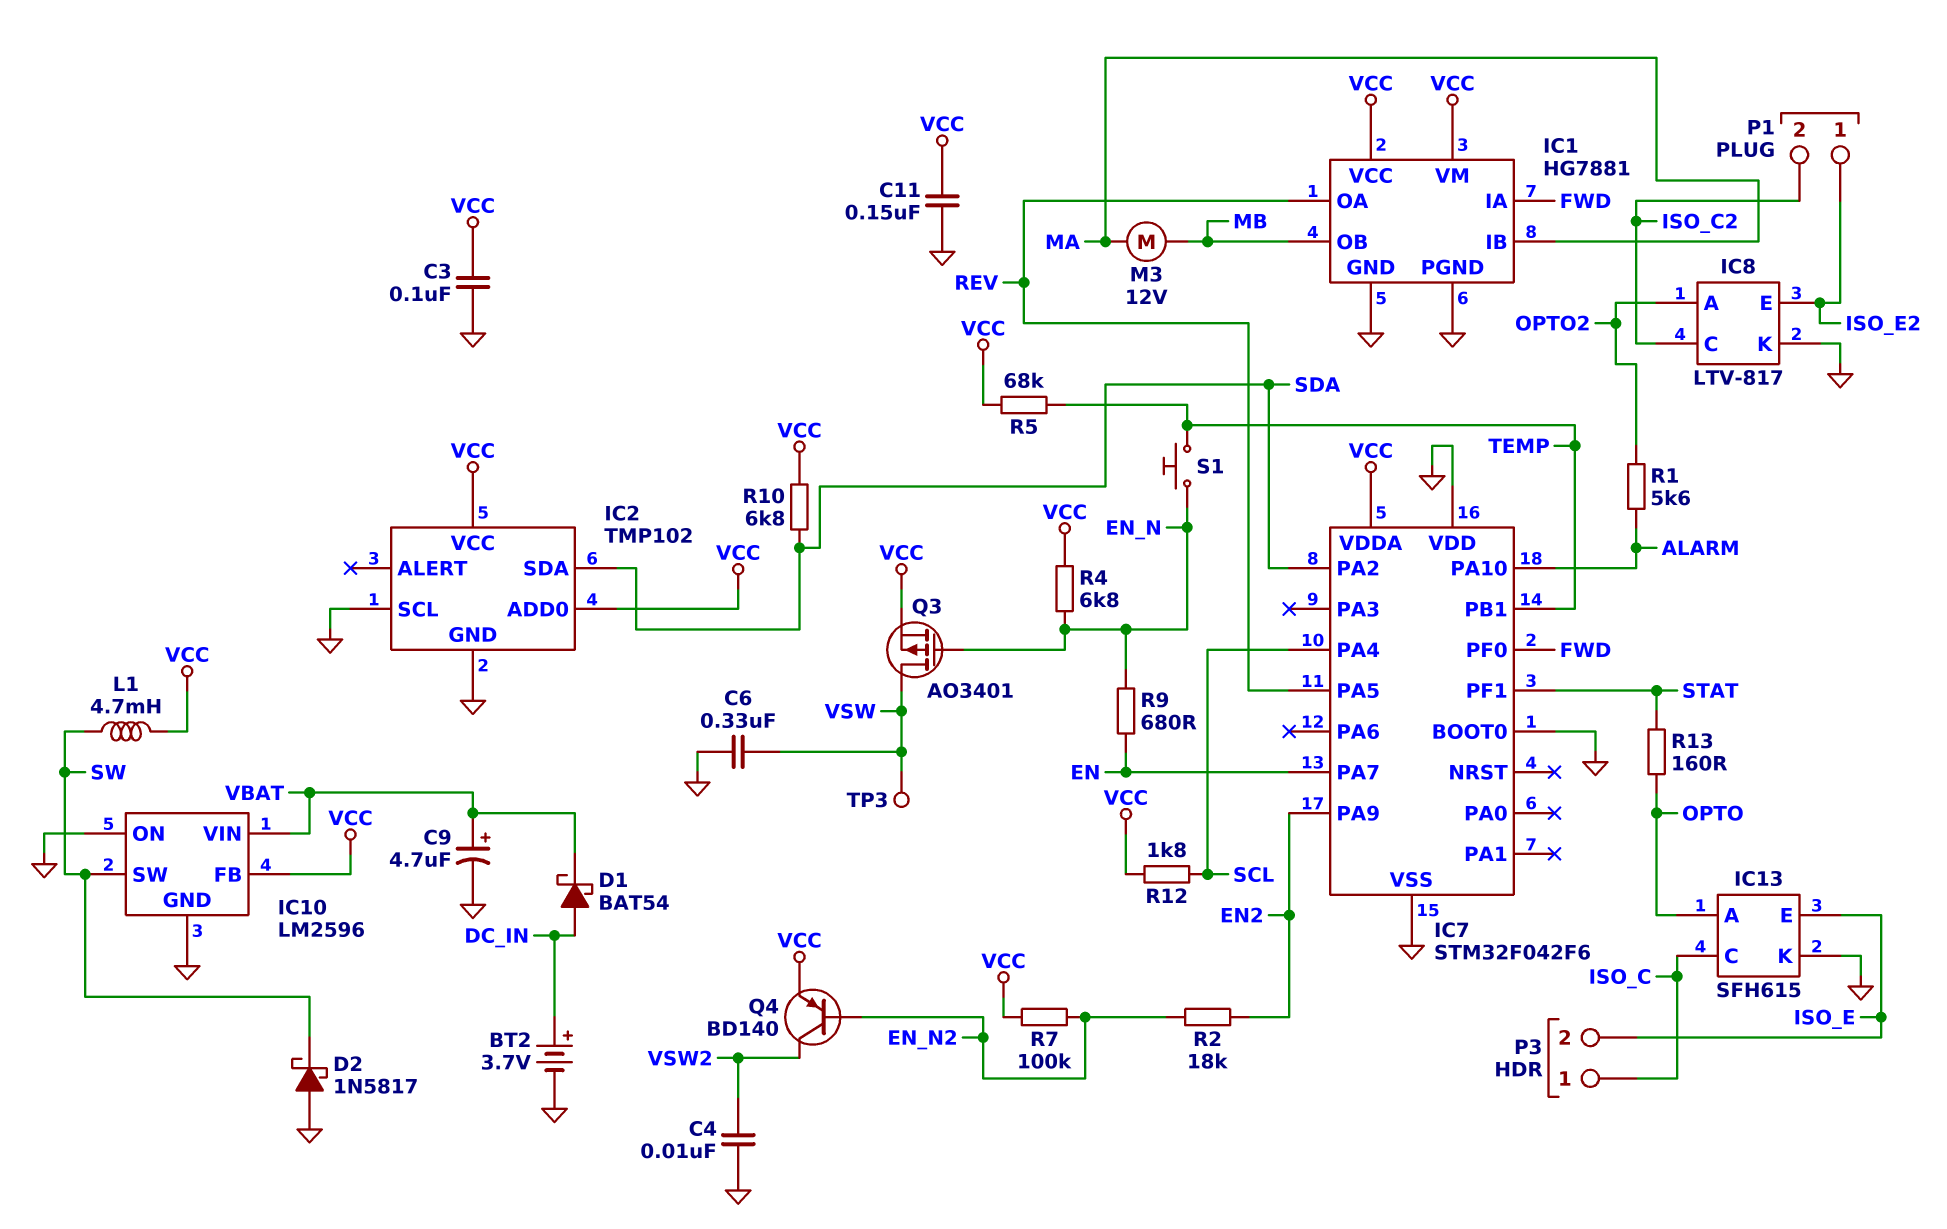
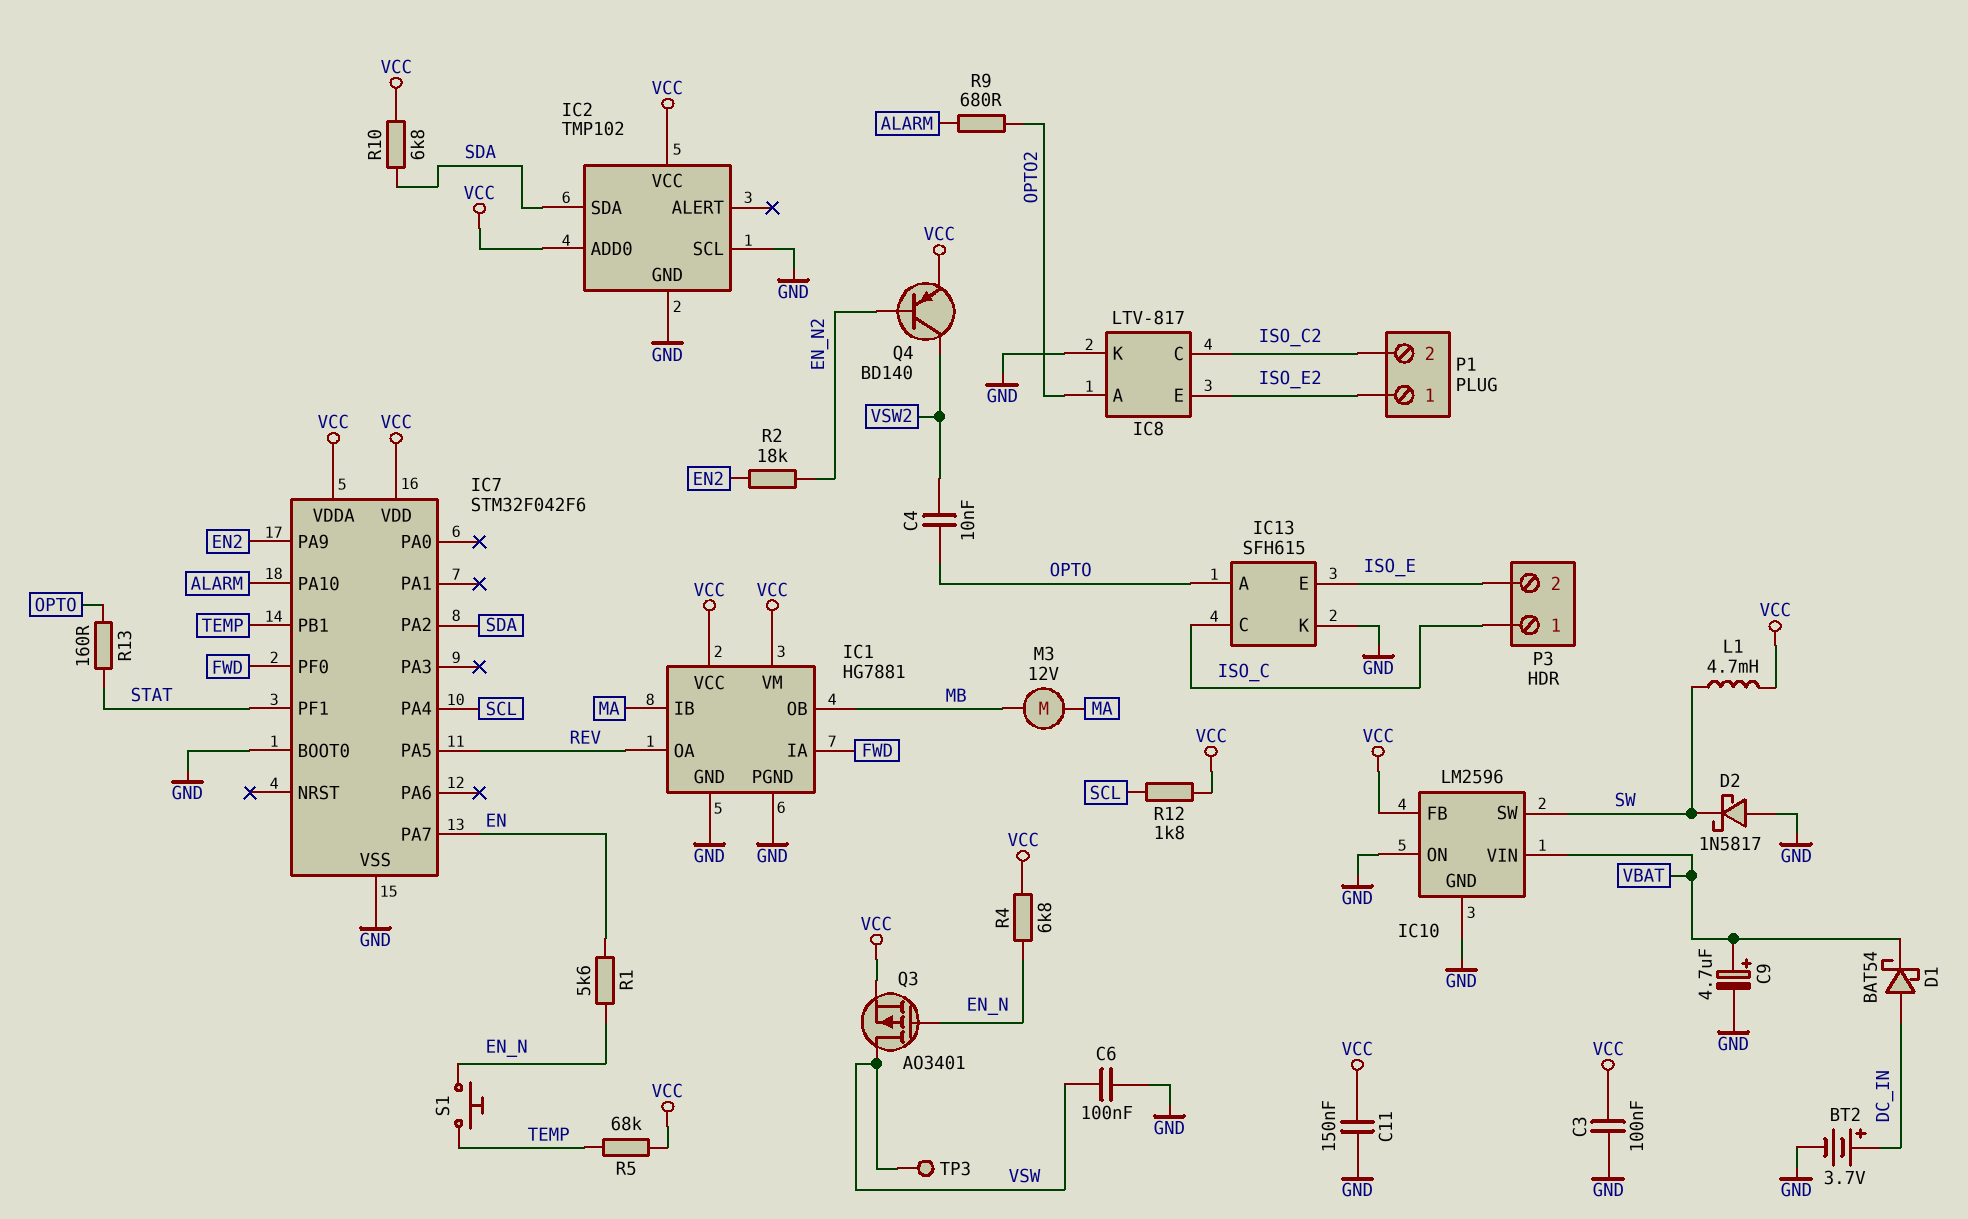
C4: 10nF (GND, VSW2) -> 10nF (OPTO, VSW2)
C6: 330nF (GND, VSW) -> 100nF (GND, VSW)
IC7 pin VDD: GND -> VCC
R1: 5.6k (ALARM, OPTO2) -> 5.6k (EN, EN_N)
R7: 100k (EN_N2, VCC) -> none
R9: 680 (EN, EN_N) -> 680 (ALARM, OPTO2)

